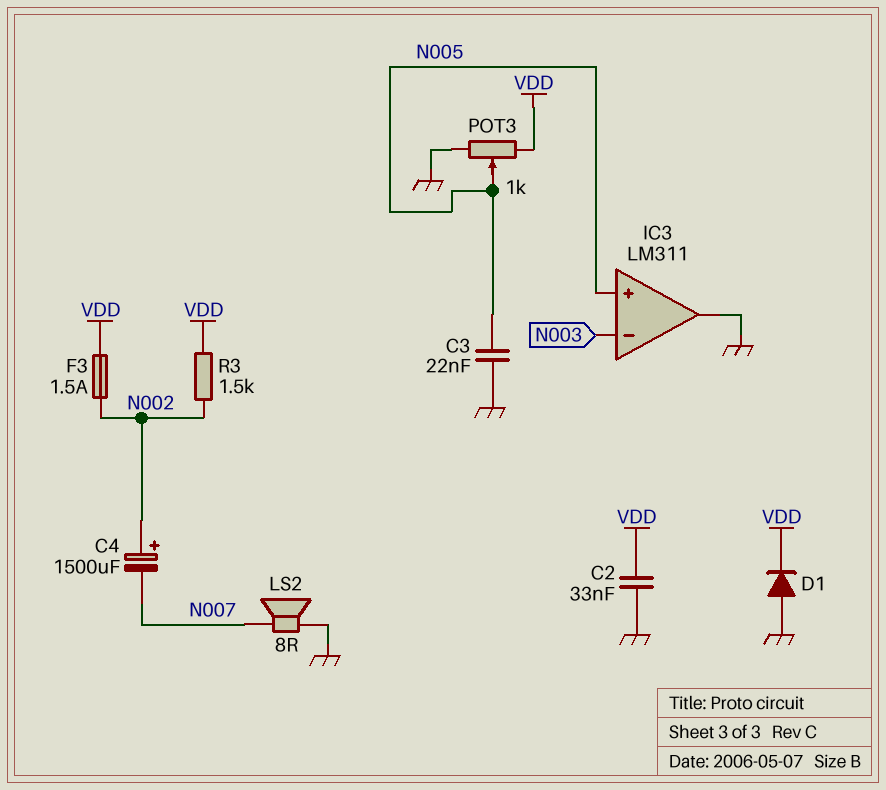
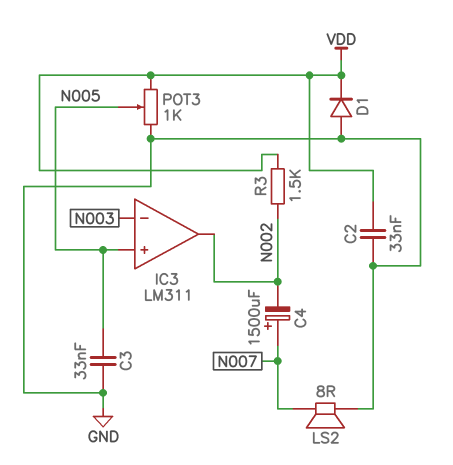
C3: 22nF (GND, N005) -> 33nF (GND, N005)
C4: 1500uF (plus N002, minus N007) -> 1500uF (plus N007, minus N002)
F3: 1.5A (N002, VDD) -> none
IC3 pin out: GND -> N002

